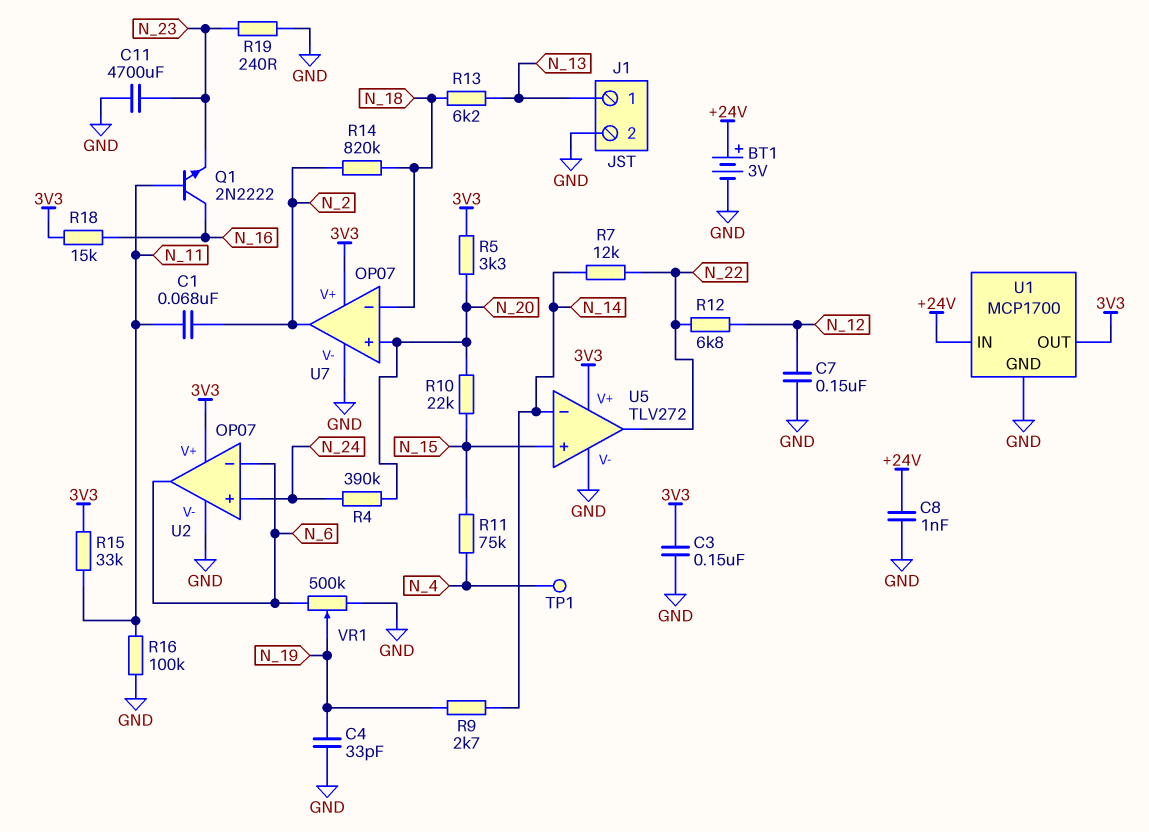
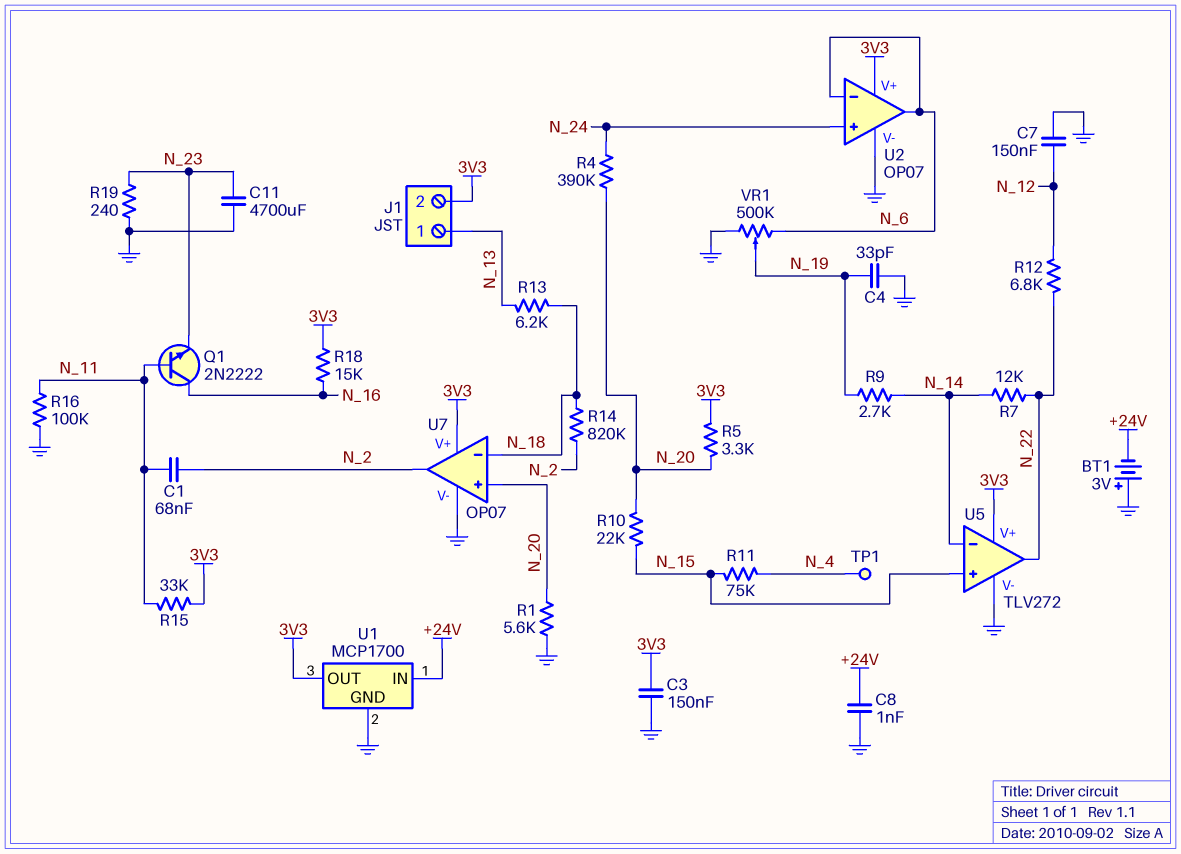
BT1: 3V (plus +24V, minus GND) -> 3V (plus GND, minus +24V)
J1 pin 2: GND -> 3V3
R1: none -> 5.6k (GND, N_20)

